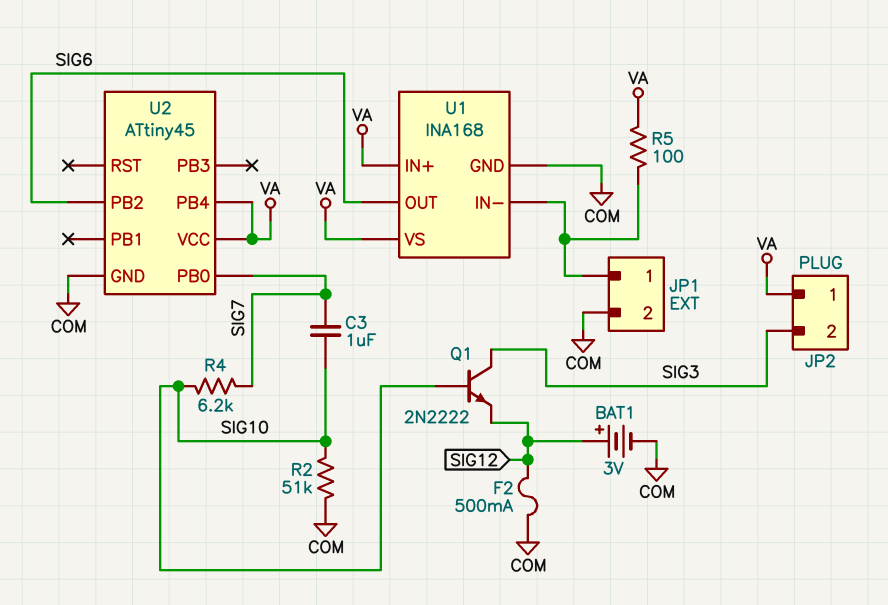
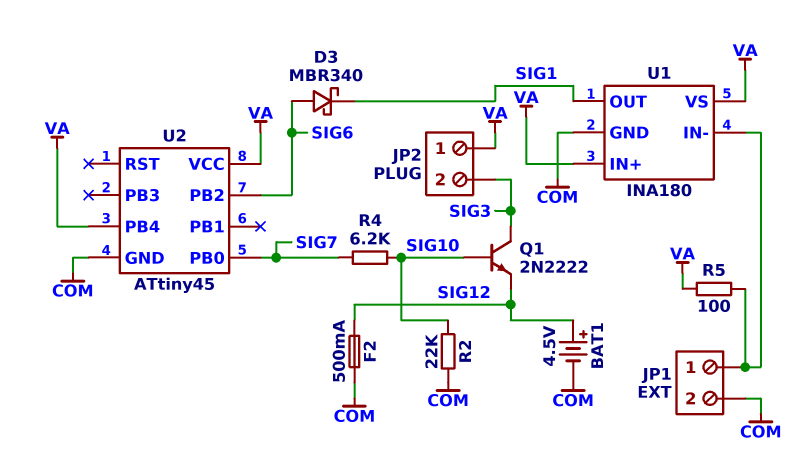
BAT1: 3V (plus SIG12, minus COM) -> 4.5V (plus SIG12, minus COM)
C3: 1uF (SIG7, SIG10) -> none
D3: none -> schottky MBR340 (A SIG6, K SIG1)
R2: 51k (COM, SIG10) -> 22k (COM, SIG10)
U1: INA168 -> INA180
U1 pin OUT: SIG6 -> SIG1

